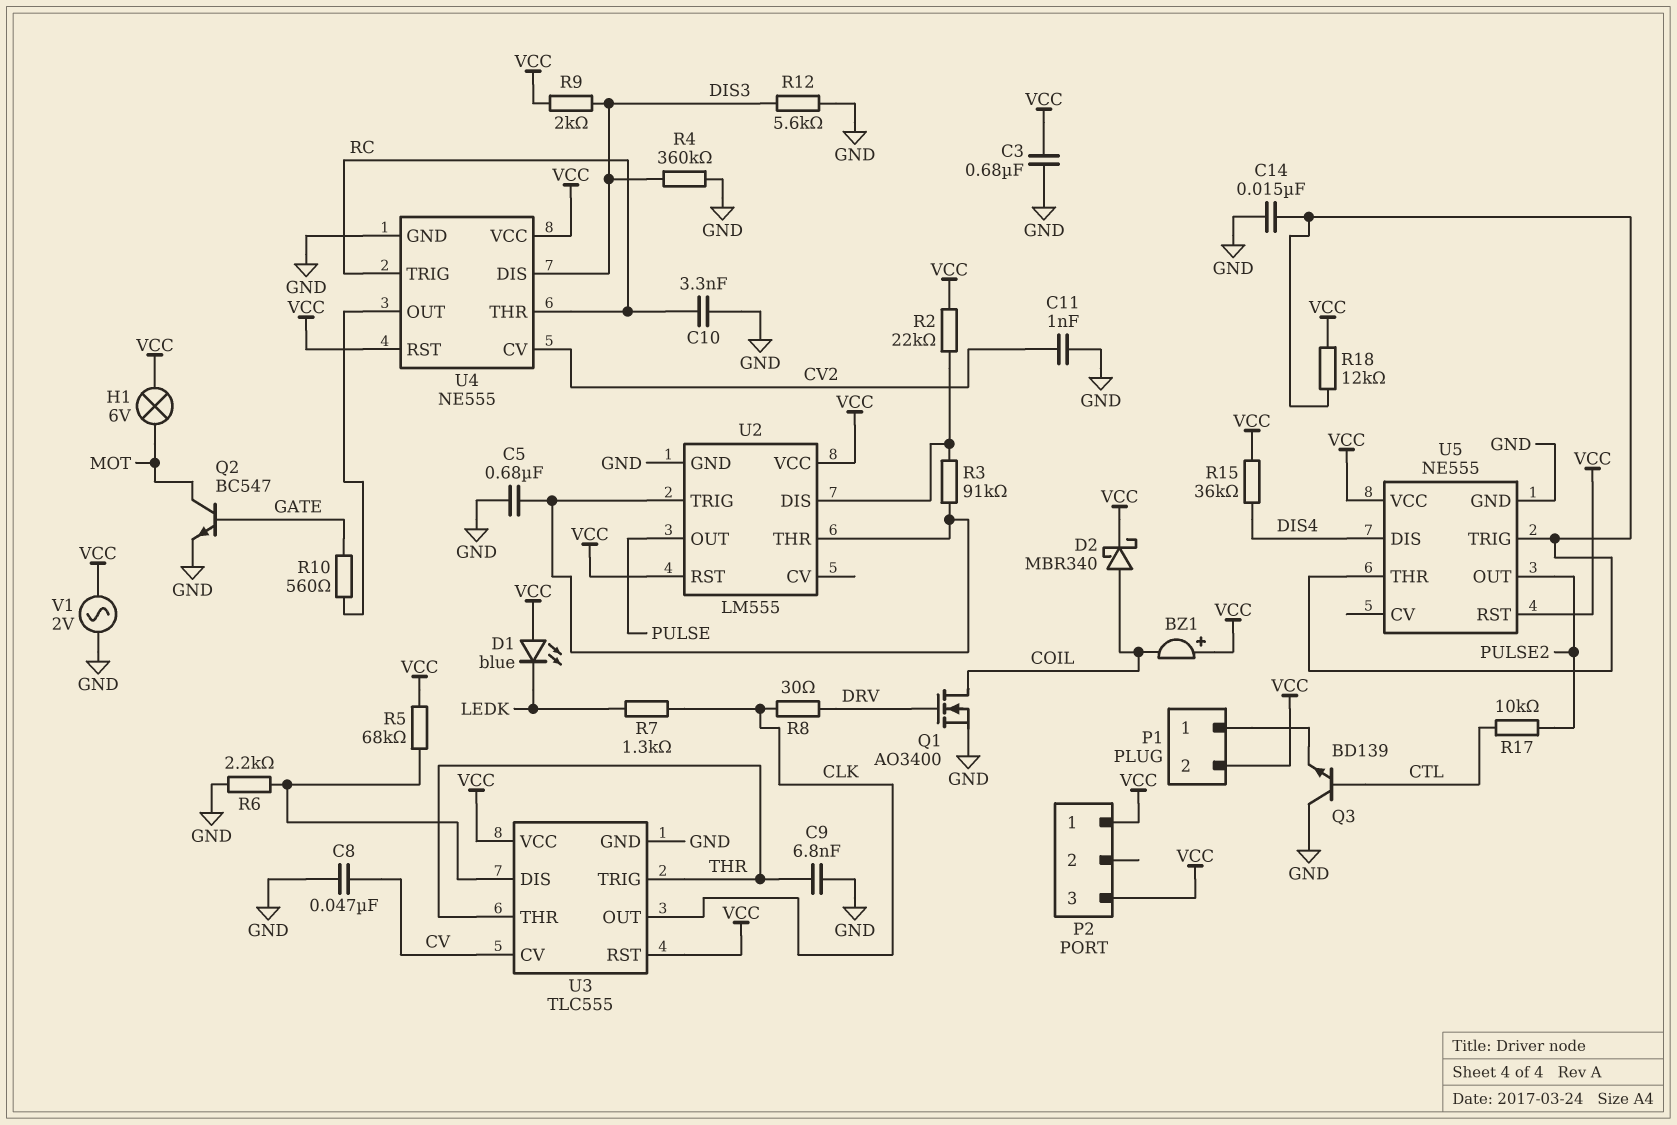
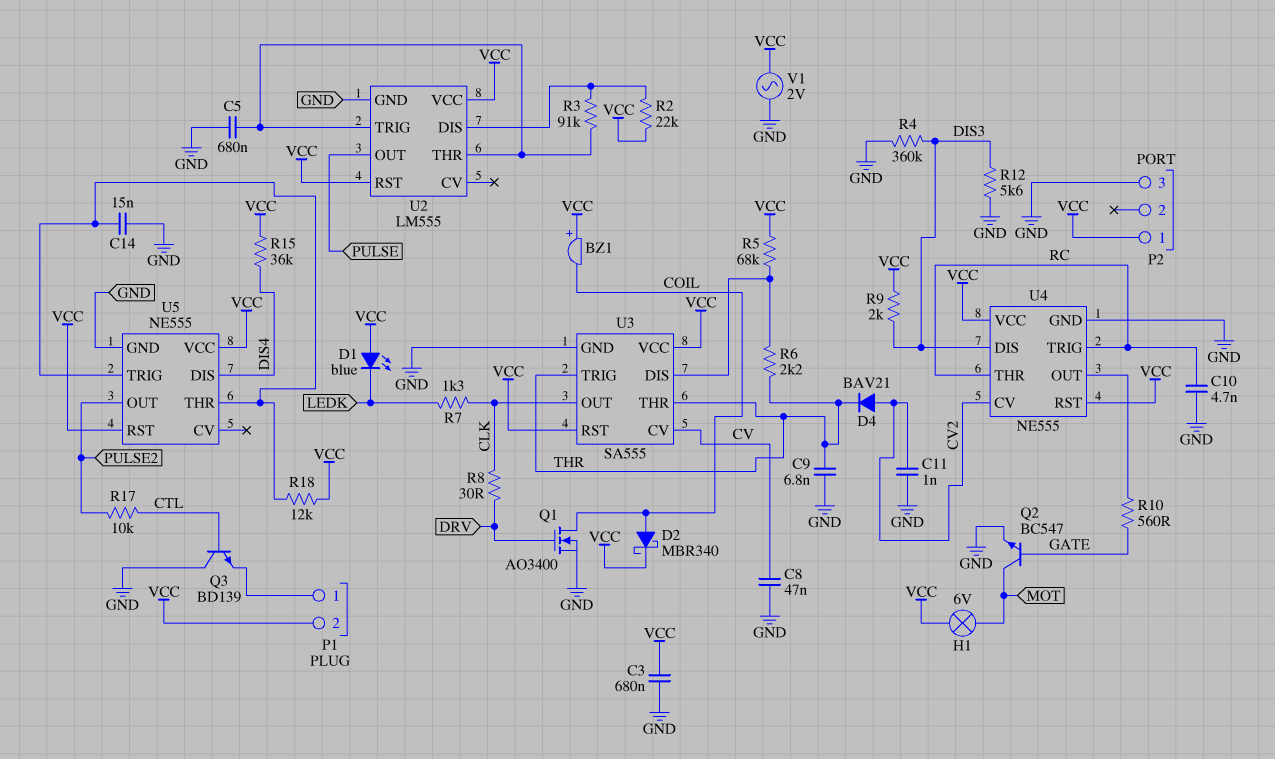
C10: 3.3nF (GND, RC) -> 4.7nF (GND, RC)
D4: none -> diode BAV21 (A CV2, K THR)
P2 pin 3: VCC -> GND
R6: 2.2k (GND, U3/DIS) -> 2.2k (THR, U3/DIS)
U3: TLC555 -> SA555

